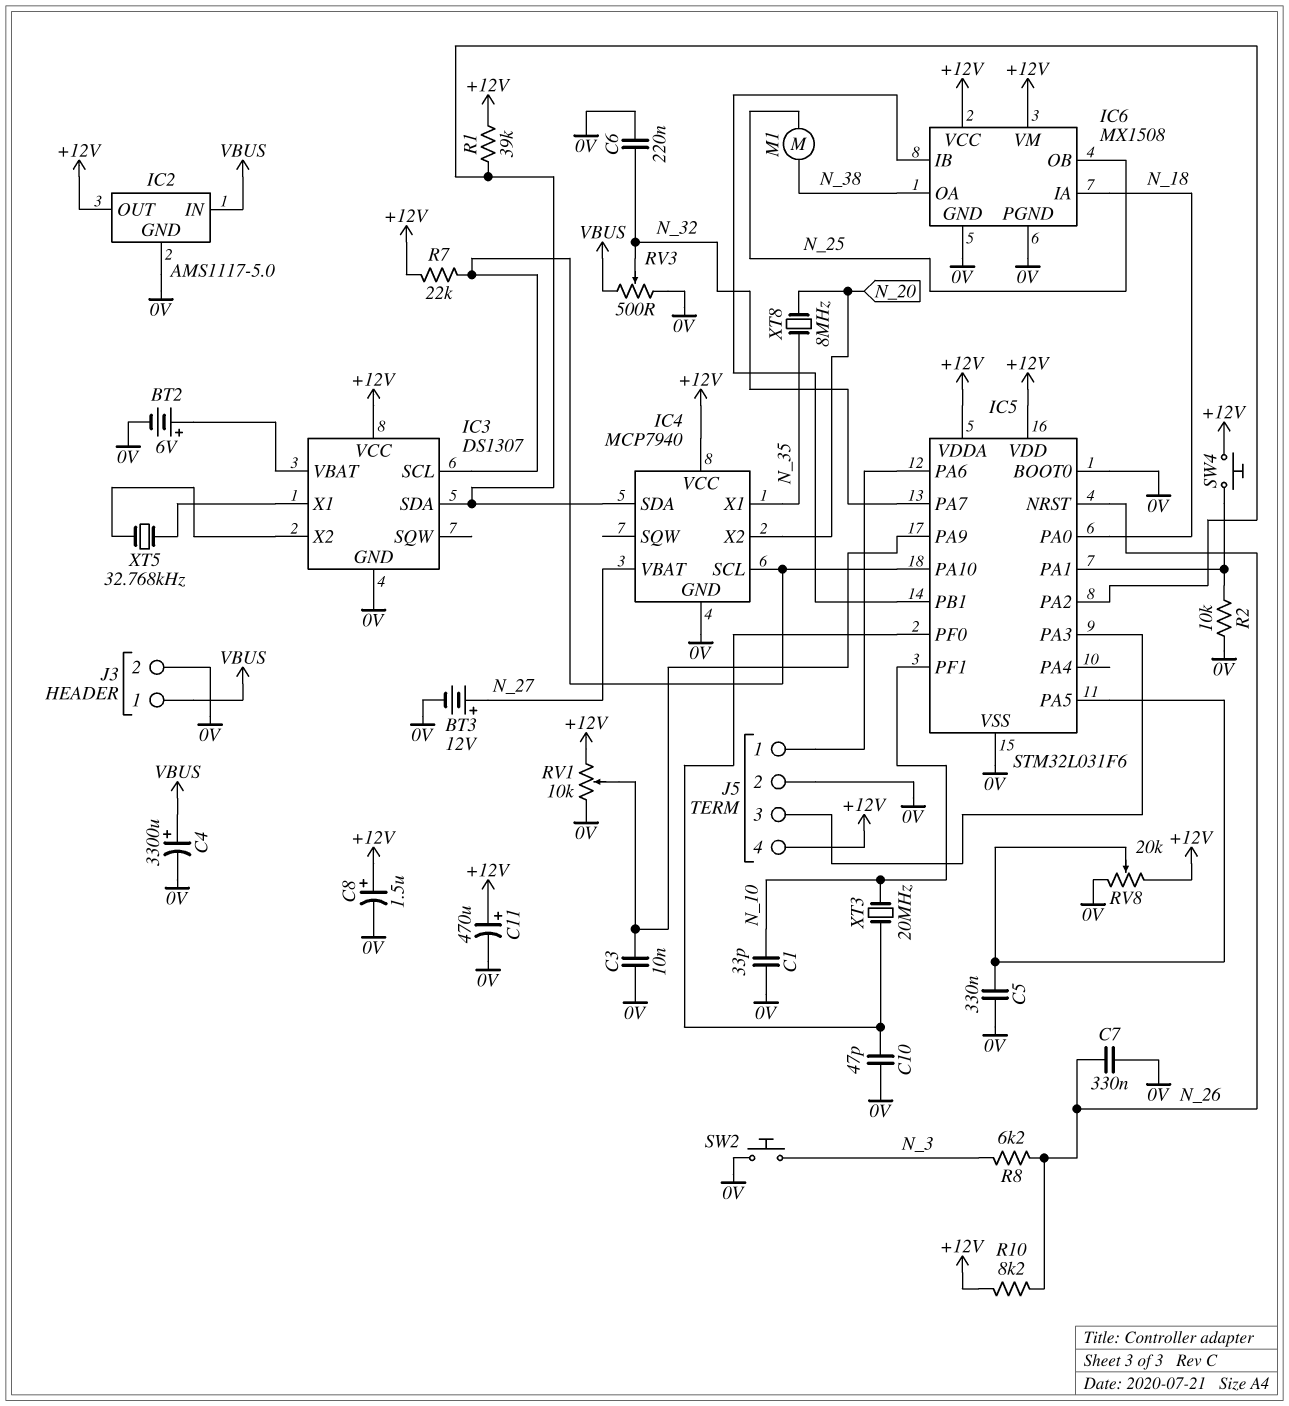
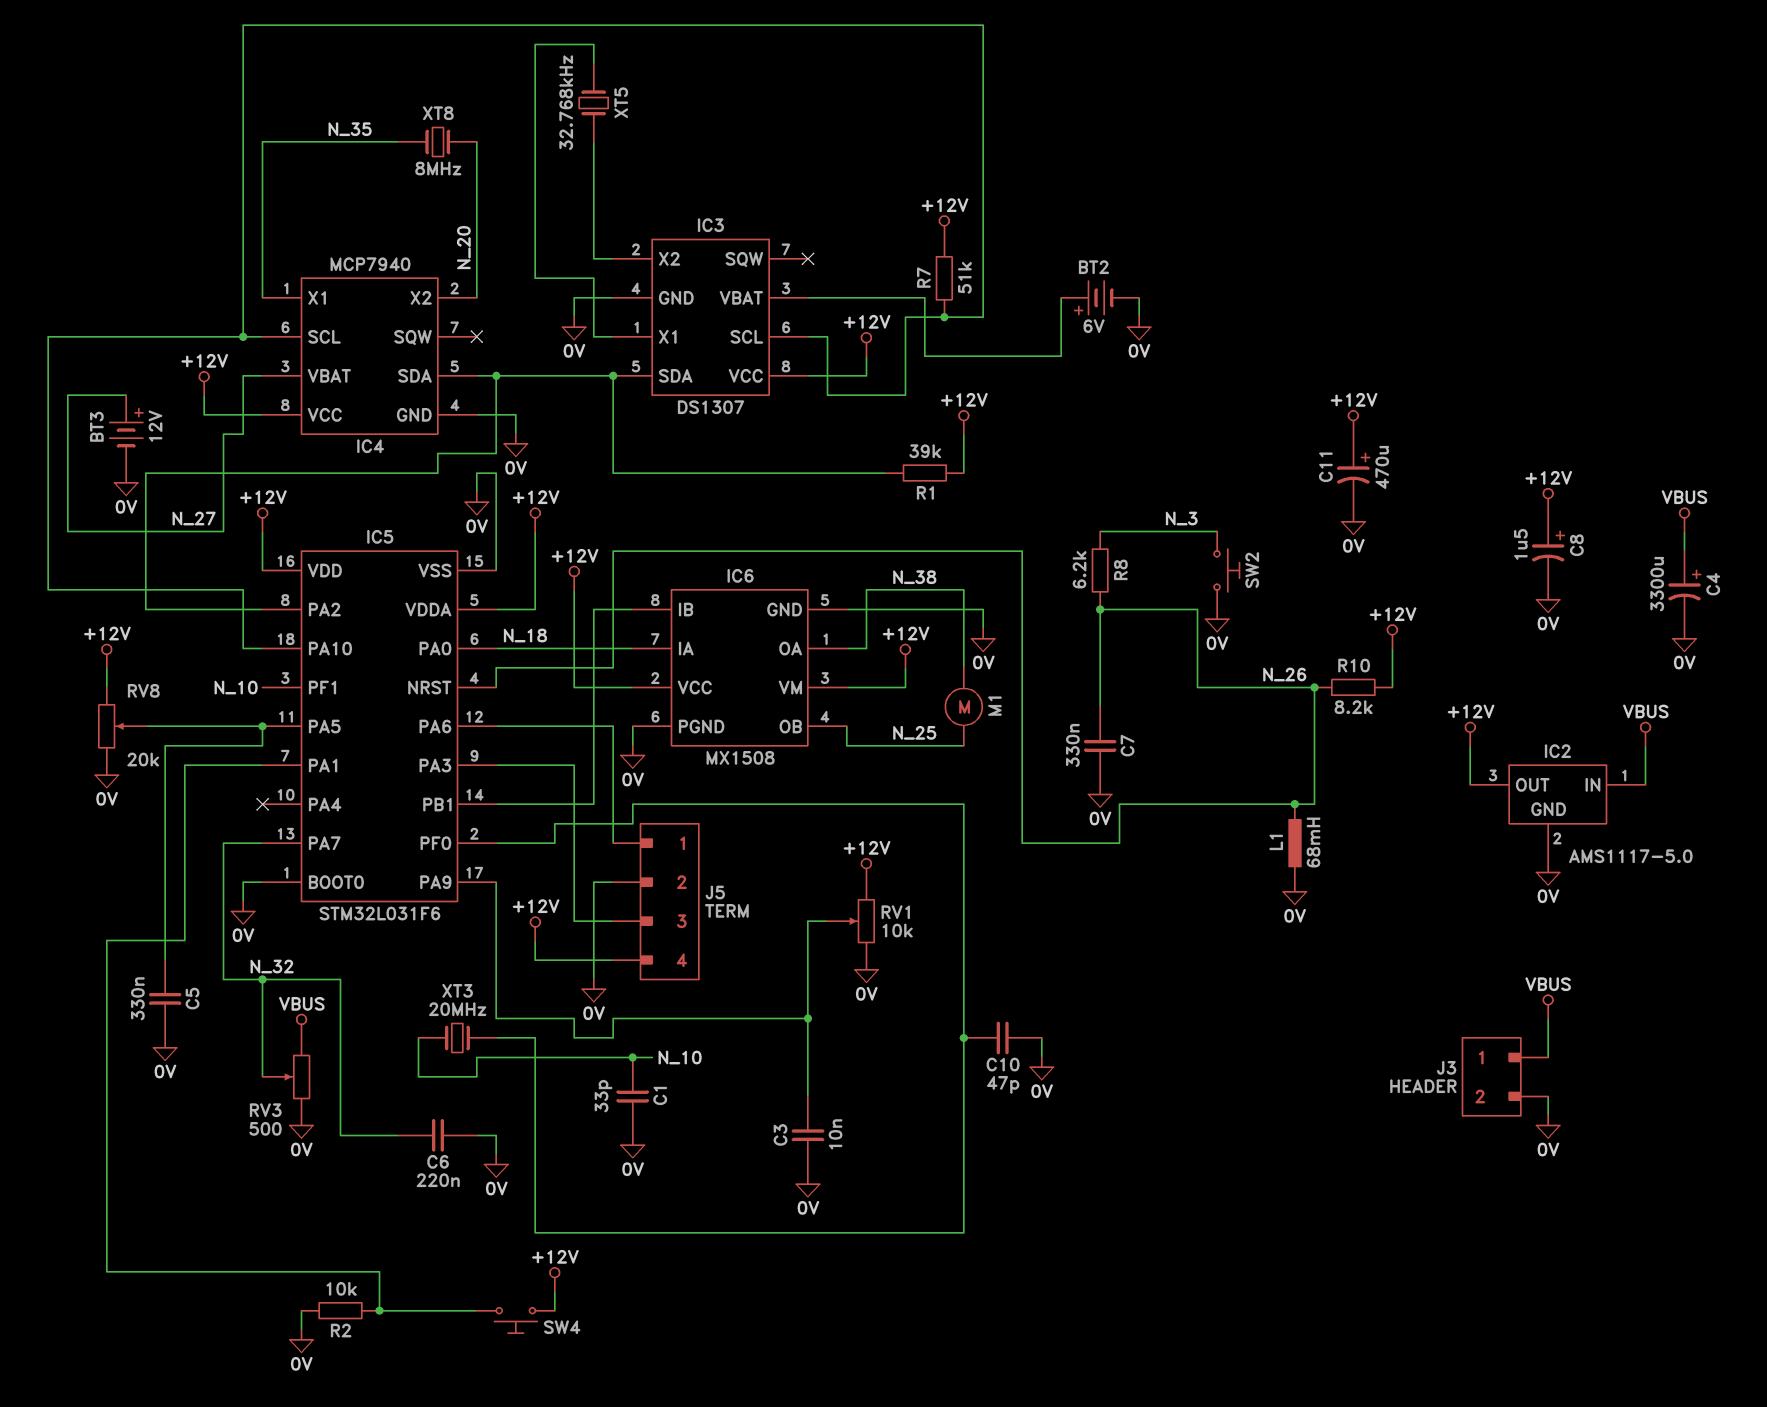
L1: none -> 68mH (0V, N_26)
R7: 22k (+12V, IC3/SCL) -> 51k (+12V, IC3/SCL)

